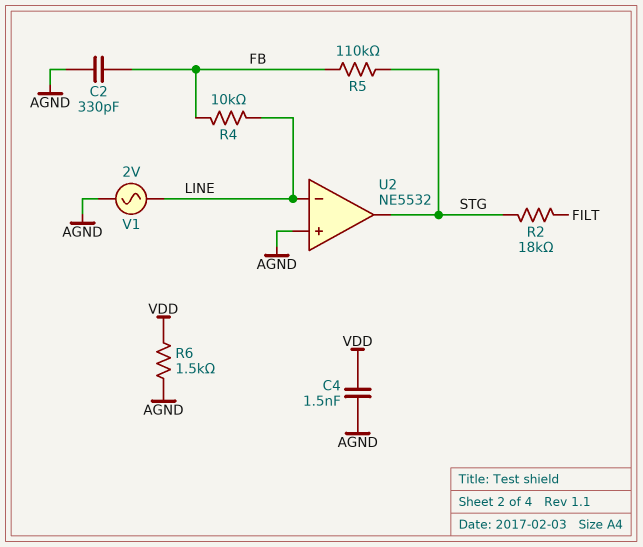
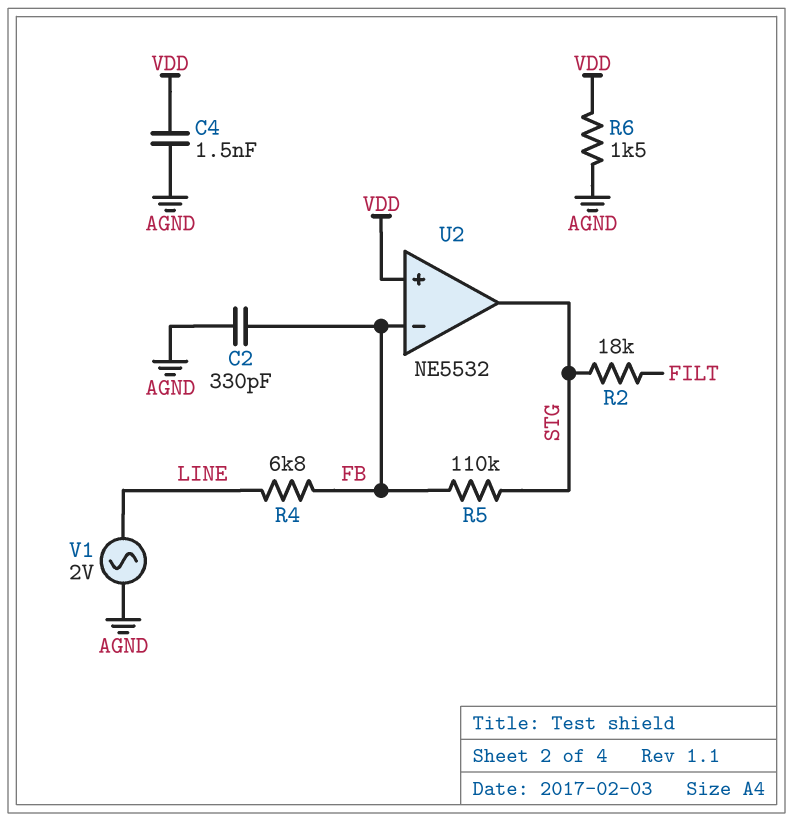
R4: 10k (FB, LINE) -> 6.8k (FB, LINE)
U2 pin in+: AGND -> VDD
U2 pin in-: LINE -> FB

